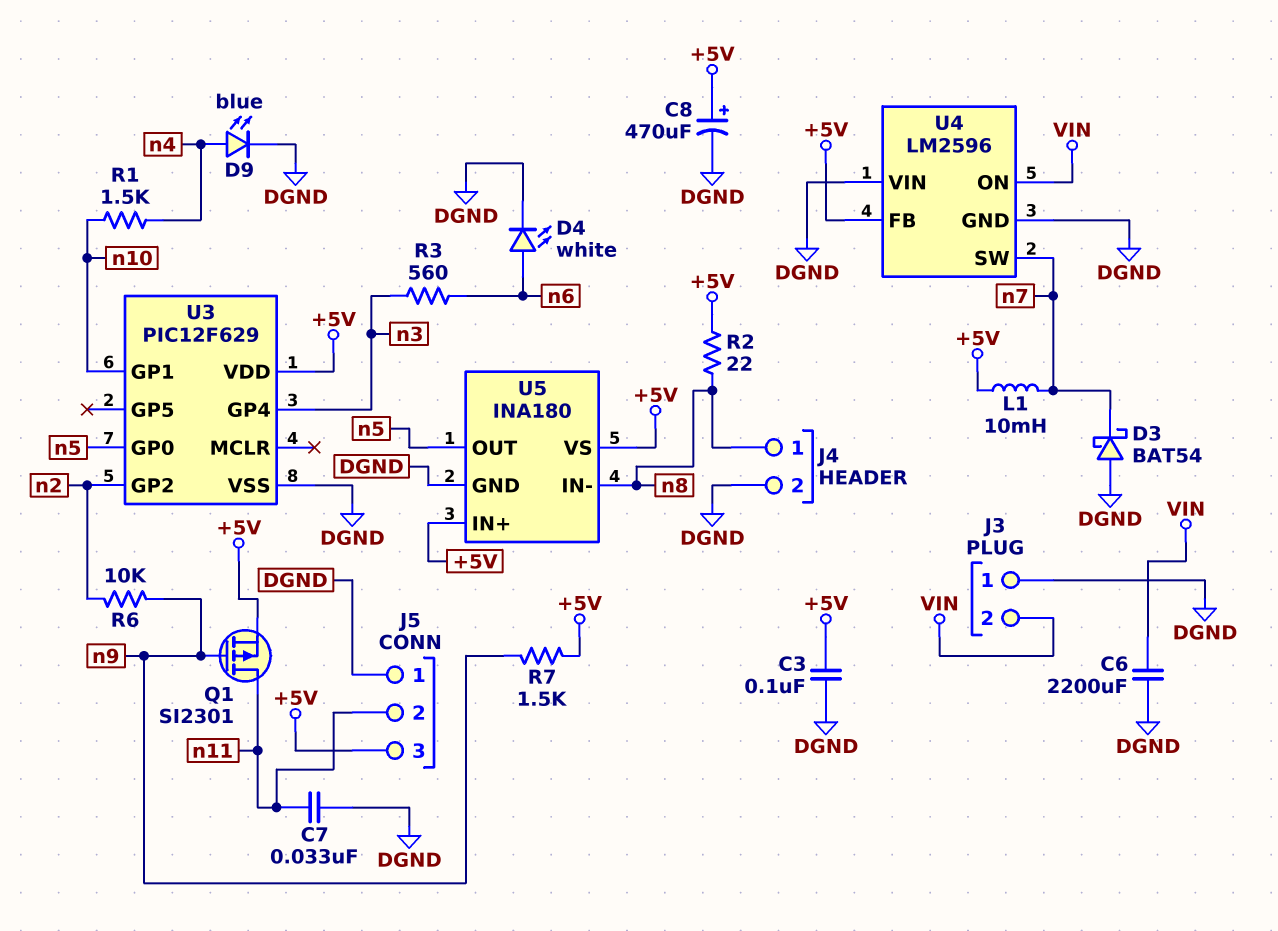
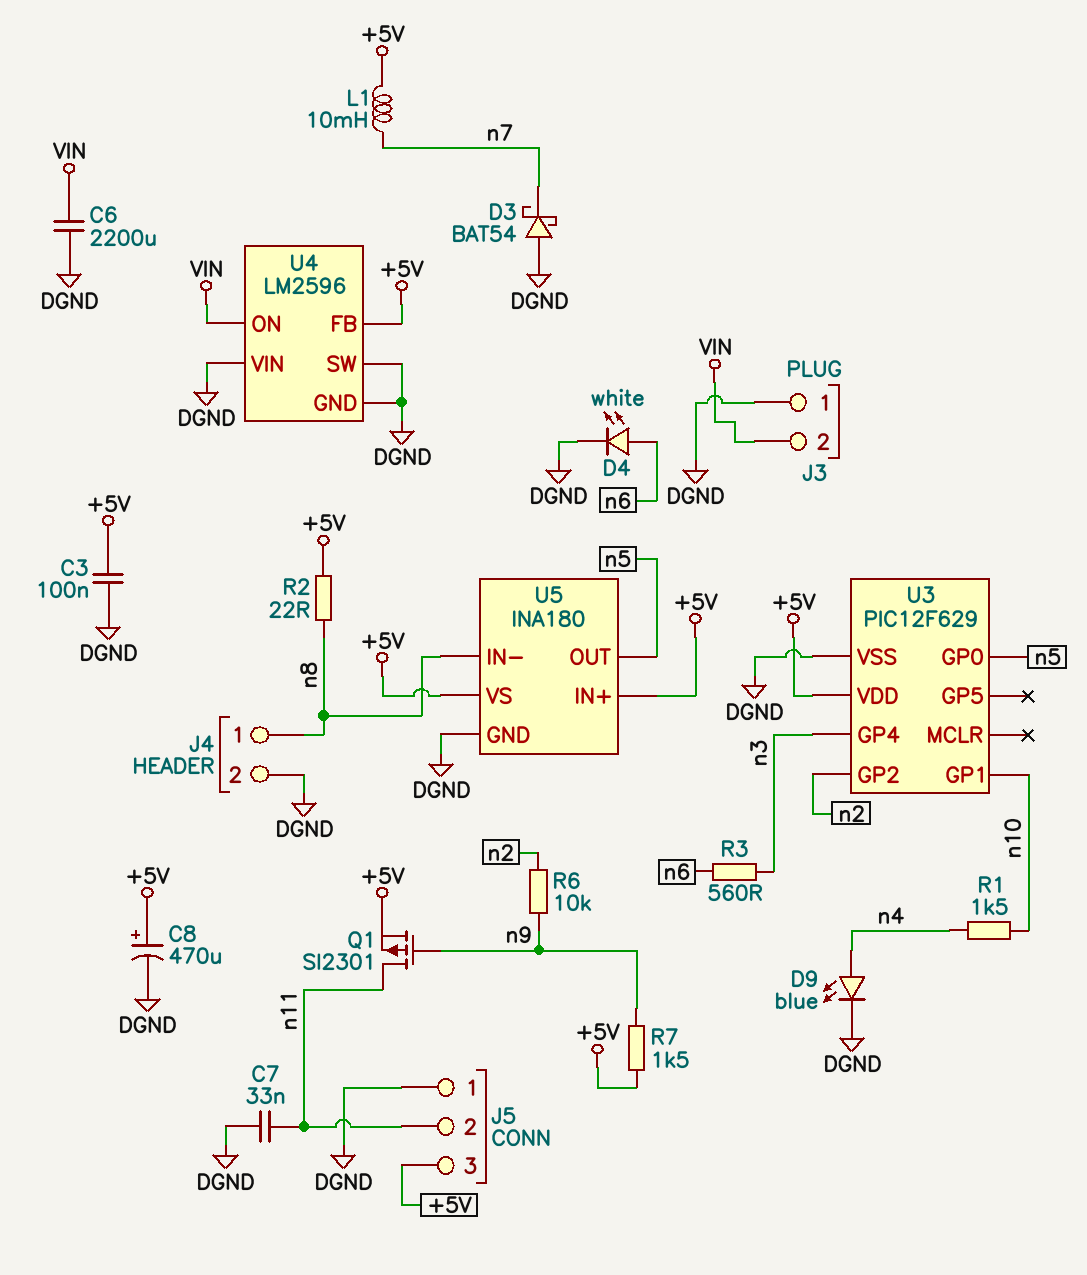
U4 pin SW: n7 -> DGND

